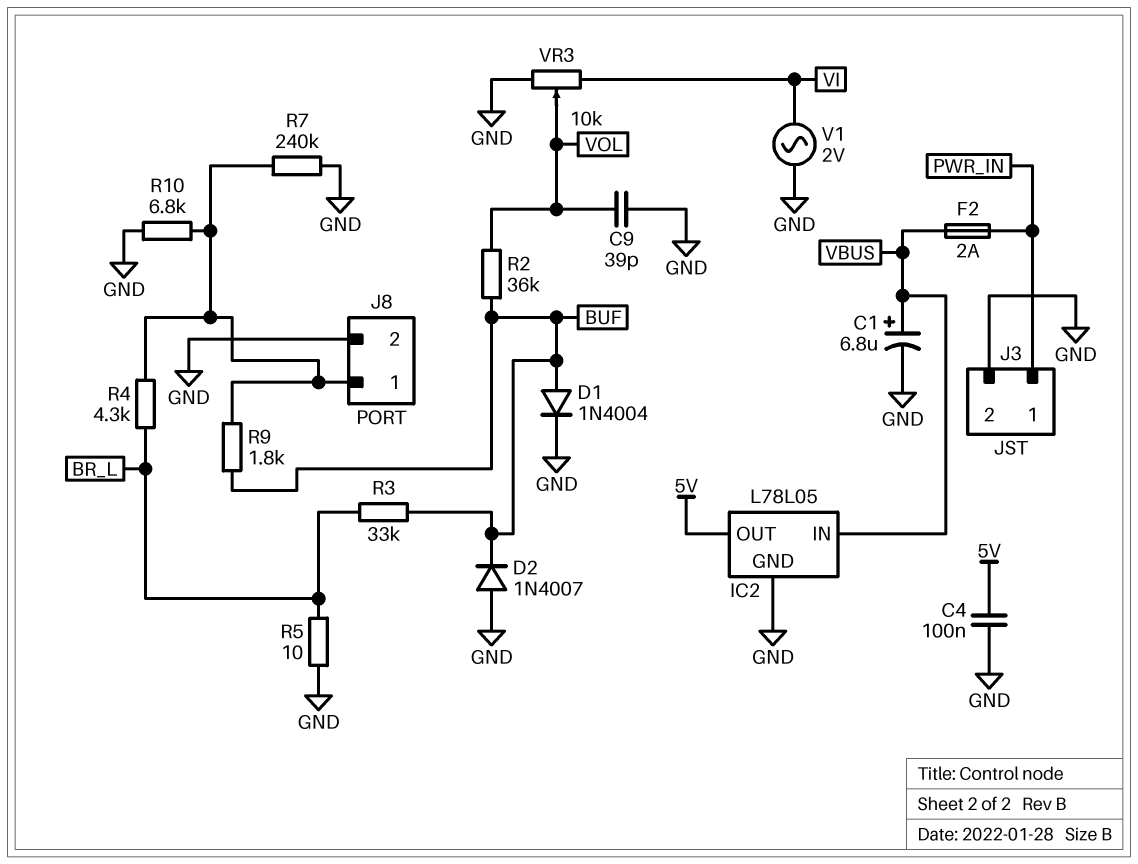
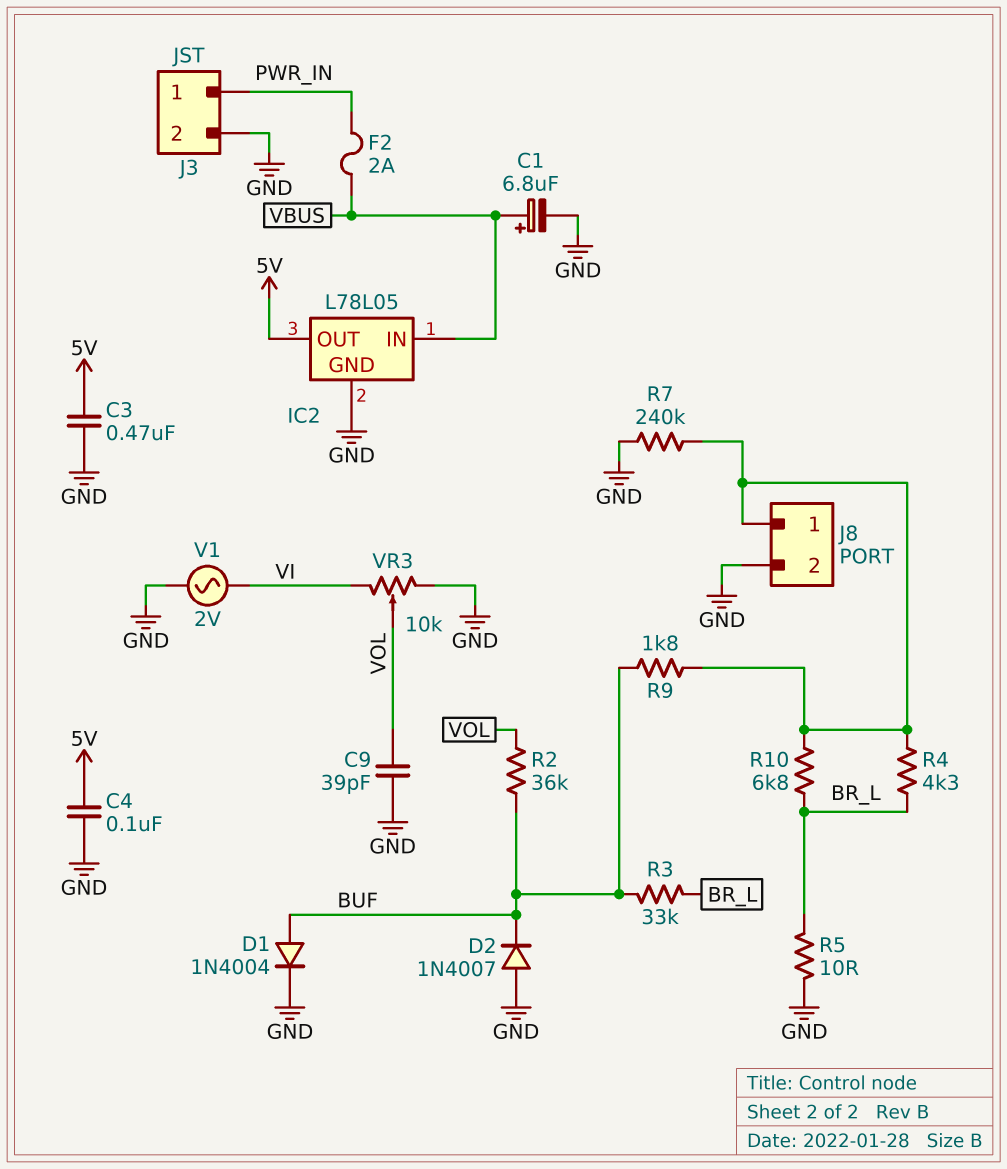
C3: none -> 470nF (5V, GND)
R10: 6.8k (GND, J8/1) -> 6.8k (BR_L, J8/1)

